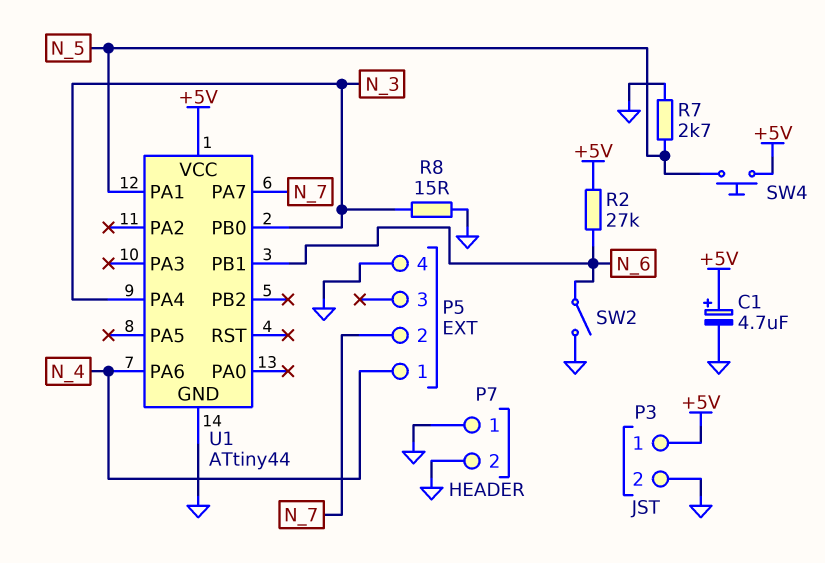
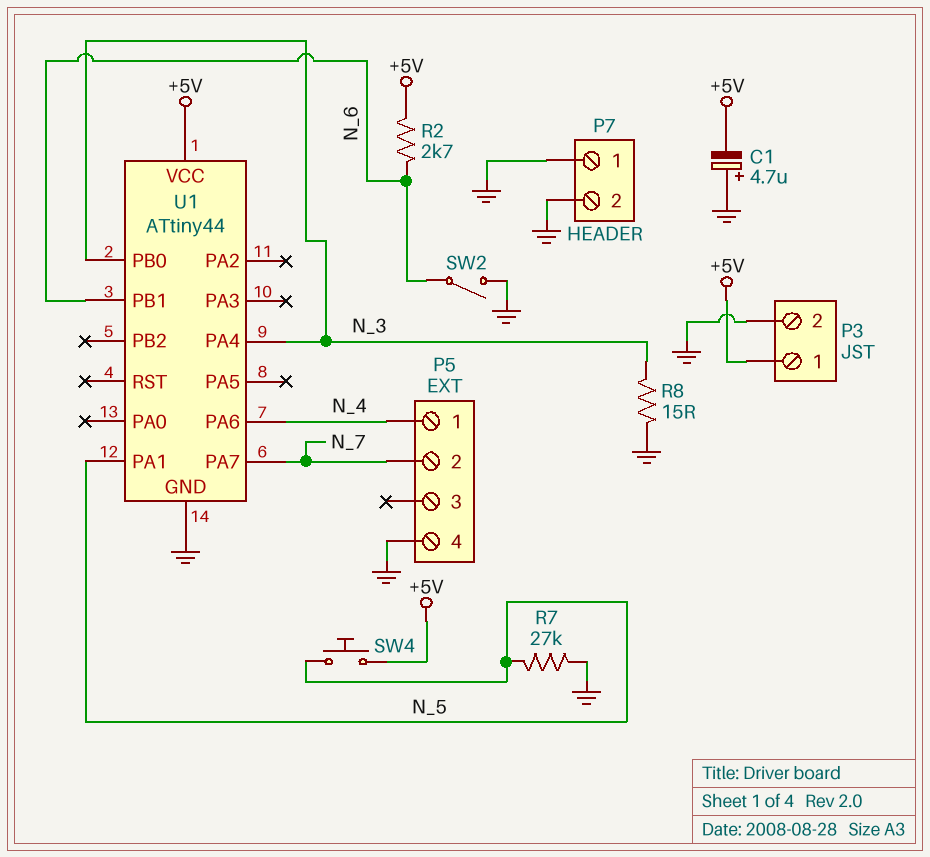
C1: 4.7uF (plus +5V, minus GND) -> 4.7uF (plus GND, minus +5V)
R2: 27k (+5V, N_6) -> 2.7k (+5V, N_6)
R7: 2.7k (GND, N_5) -> 27k (GND, N_5)

